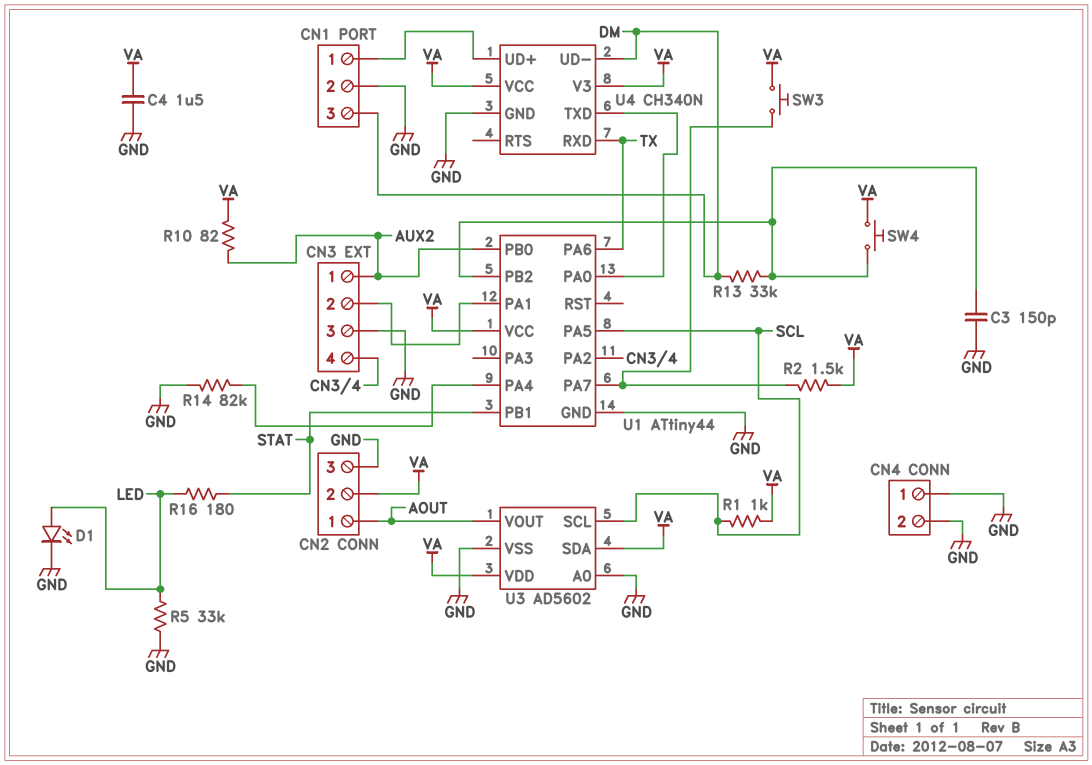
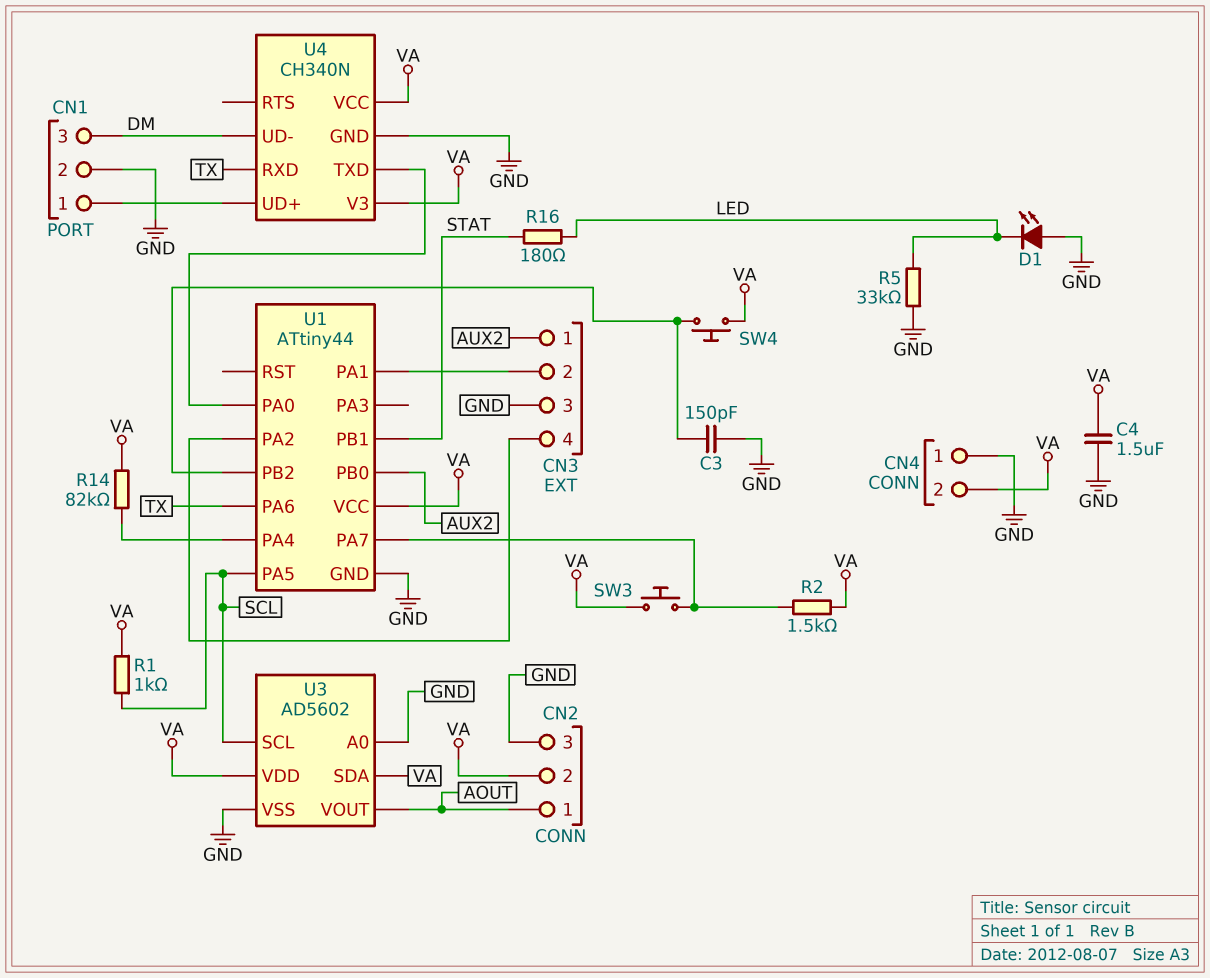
CN4 pin 2: GND -> VA
D1: LED (A LED, K GND) -> LED (A GND, K LED)
R10: 82 (AUX2, VA) -> none
R13: 33k (DM, U1/PB2) -> none
R14: 82k (GND, U1/PA4) -> 82k (U1/PA4, VA)

